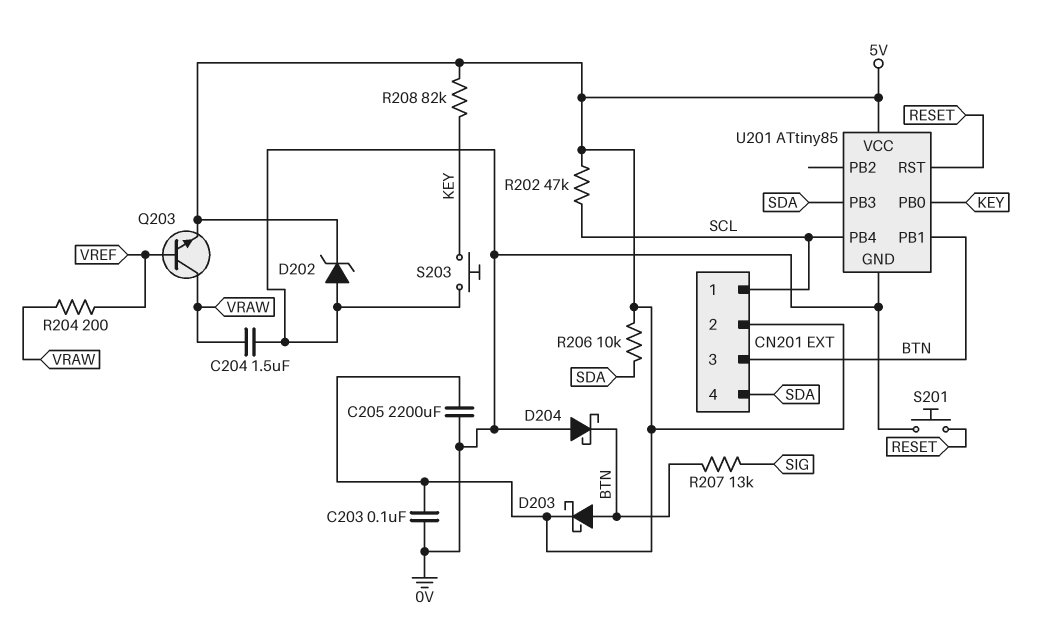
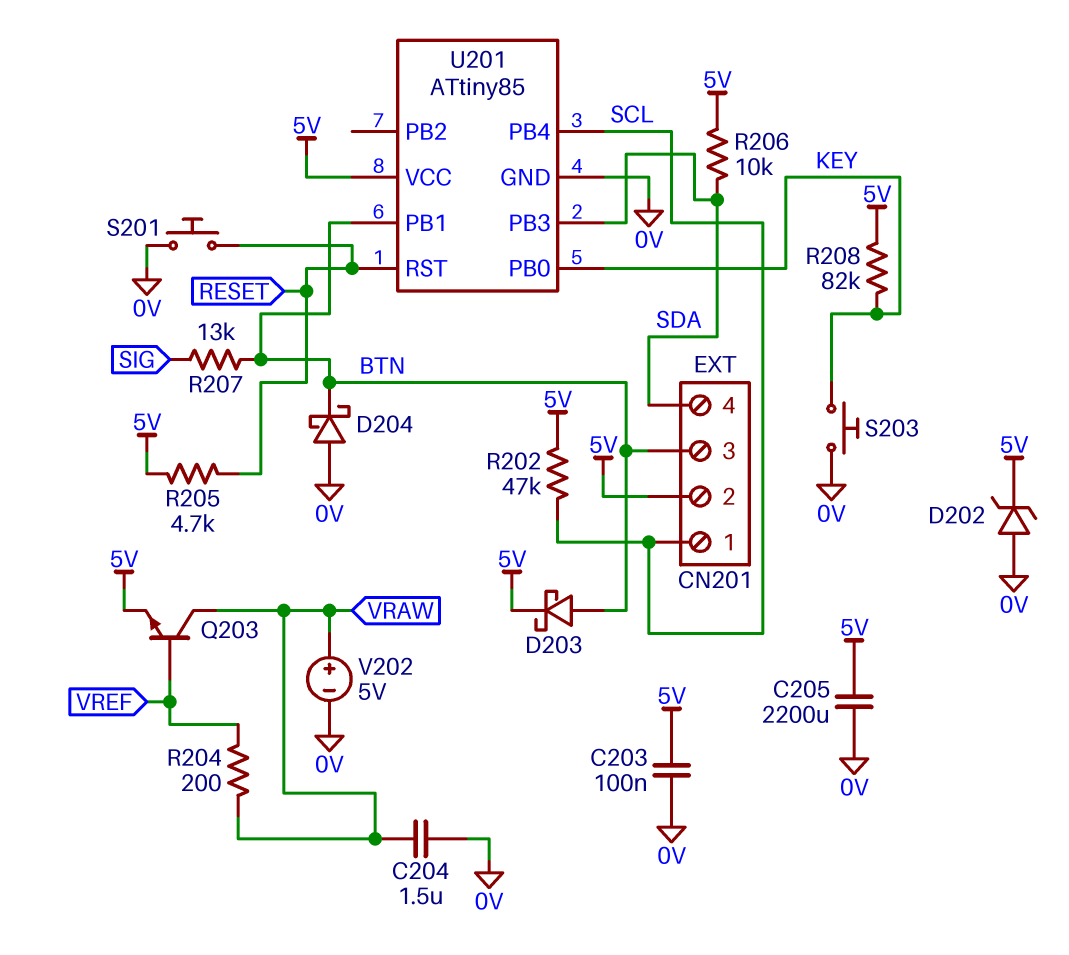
R205: none -> 4.7k (5V, RESET)
V202: none -> 5V (plus VRAW, minus 0V)

